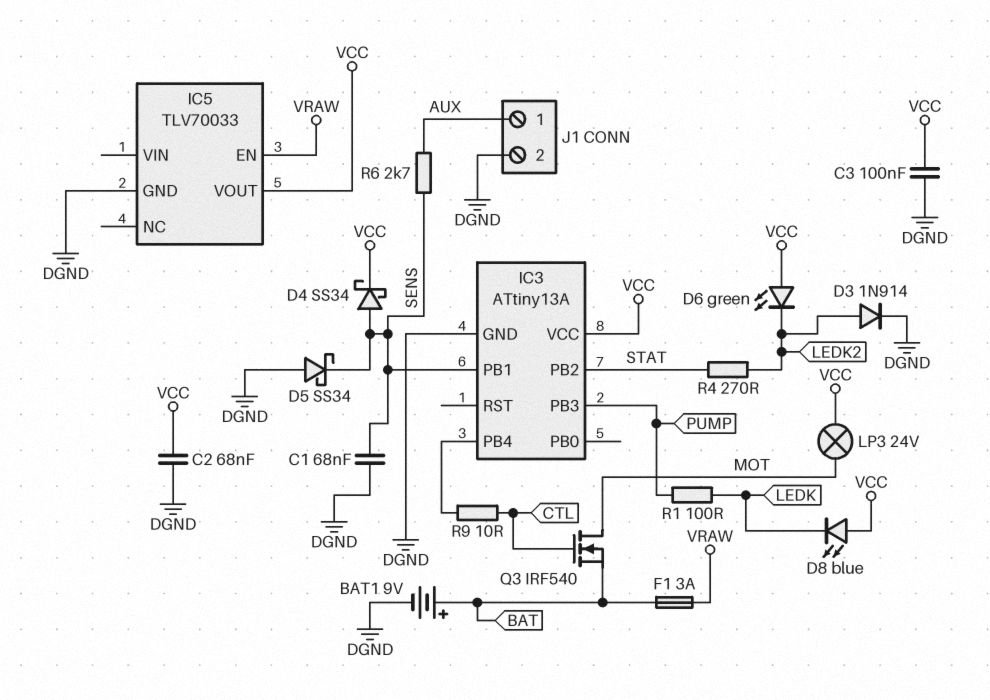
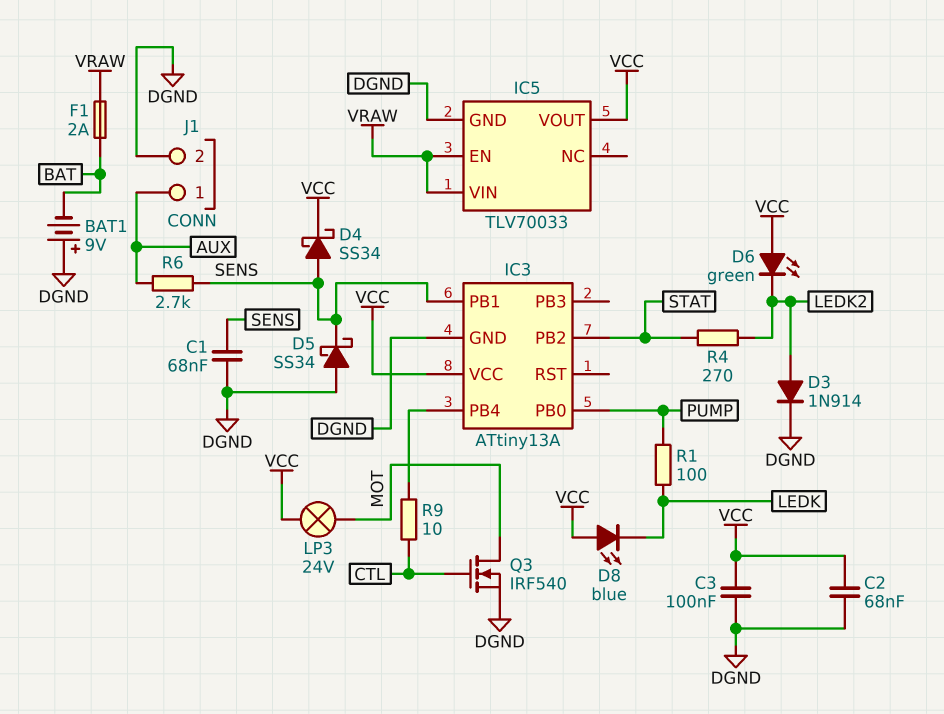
BAT1: 9V (plus BAT, minus DGND) -> 9V (plus DGND, minus BAT)
F1: 3A (BAT, VRAW) -> 2A (BAT, VRAW)
IC3 pin PB0: none -> PUMP
IC3 pin PB3: PUMP -> none
IC5 pin VIN: none -> VRAW
Q3: NMOS IRF540 (G CTL, D MOT, S BAT) -> NMOS IRF540 (G CTL, D MOT, S DGND)

